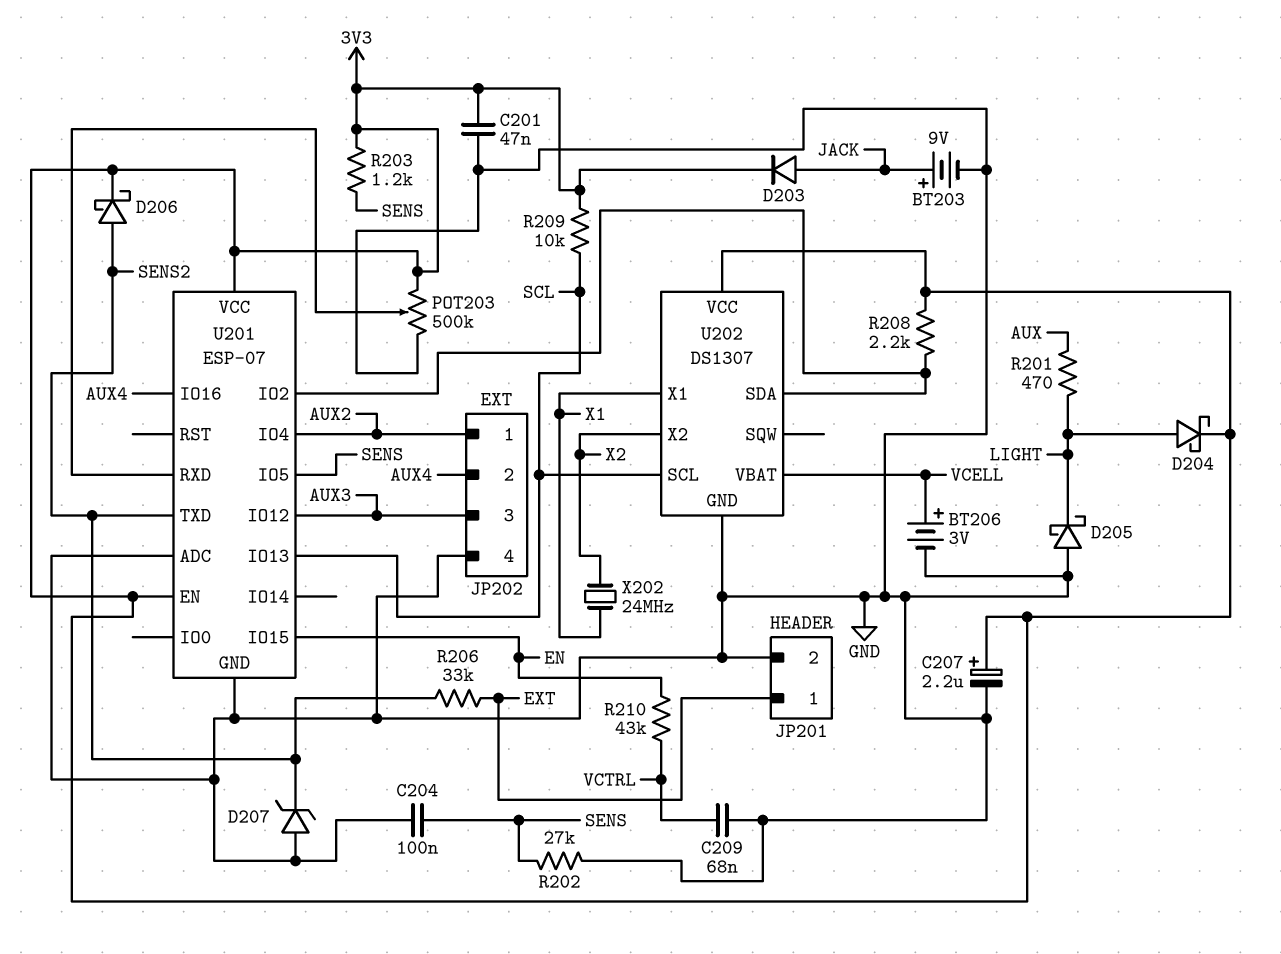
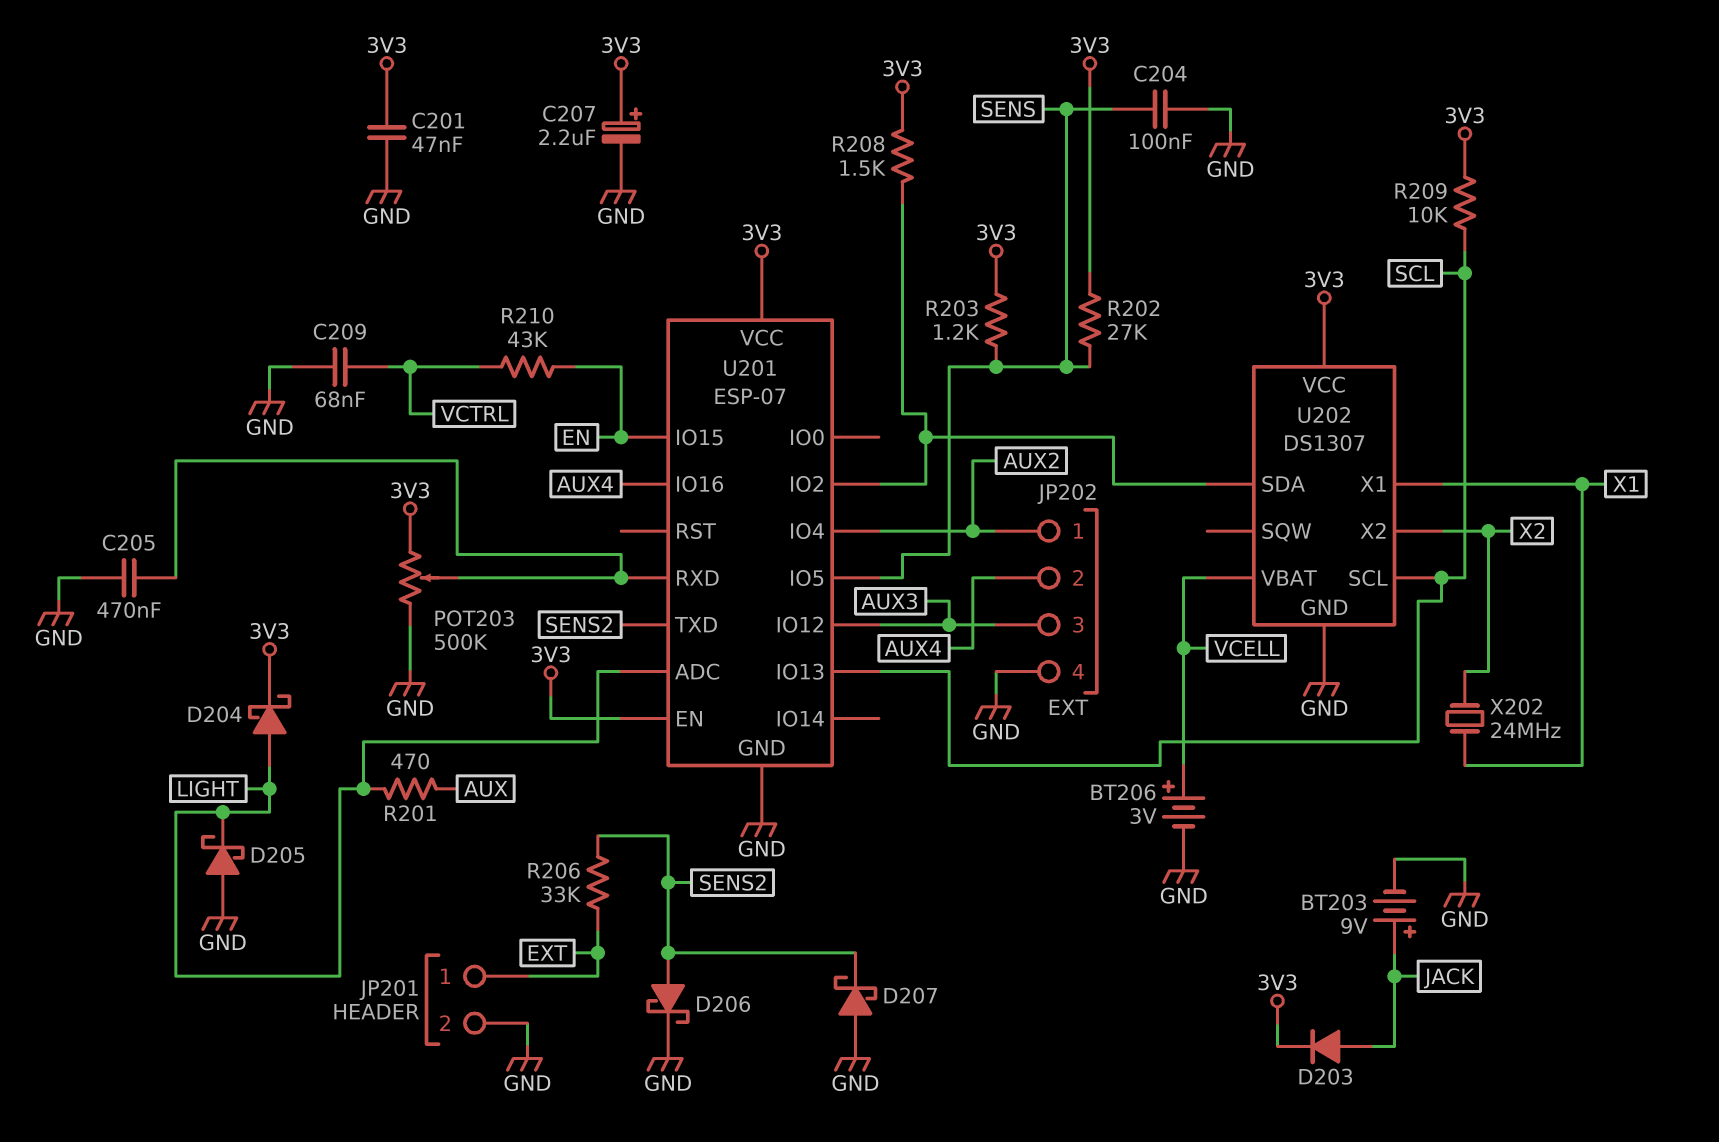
C205: none -> 470nF (GND, U201/RXD)
D206: schottky (A SENS2, K 3V3) -> schottky (A SENS2, K GND)
D207: zener (A GND, K SENS2) -> schottky (A GND, K SENS2)
R202: 27k (GND, SENS) -> 27k (3V3, SENS)
R208: 2.2k (3V3, U201/IO2) -> 1.5k (3V3, U201/IO2)
U201 pin ADC: GND -> LIGHT

